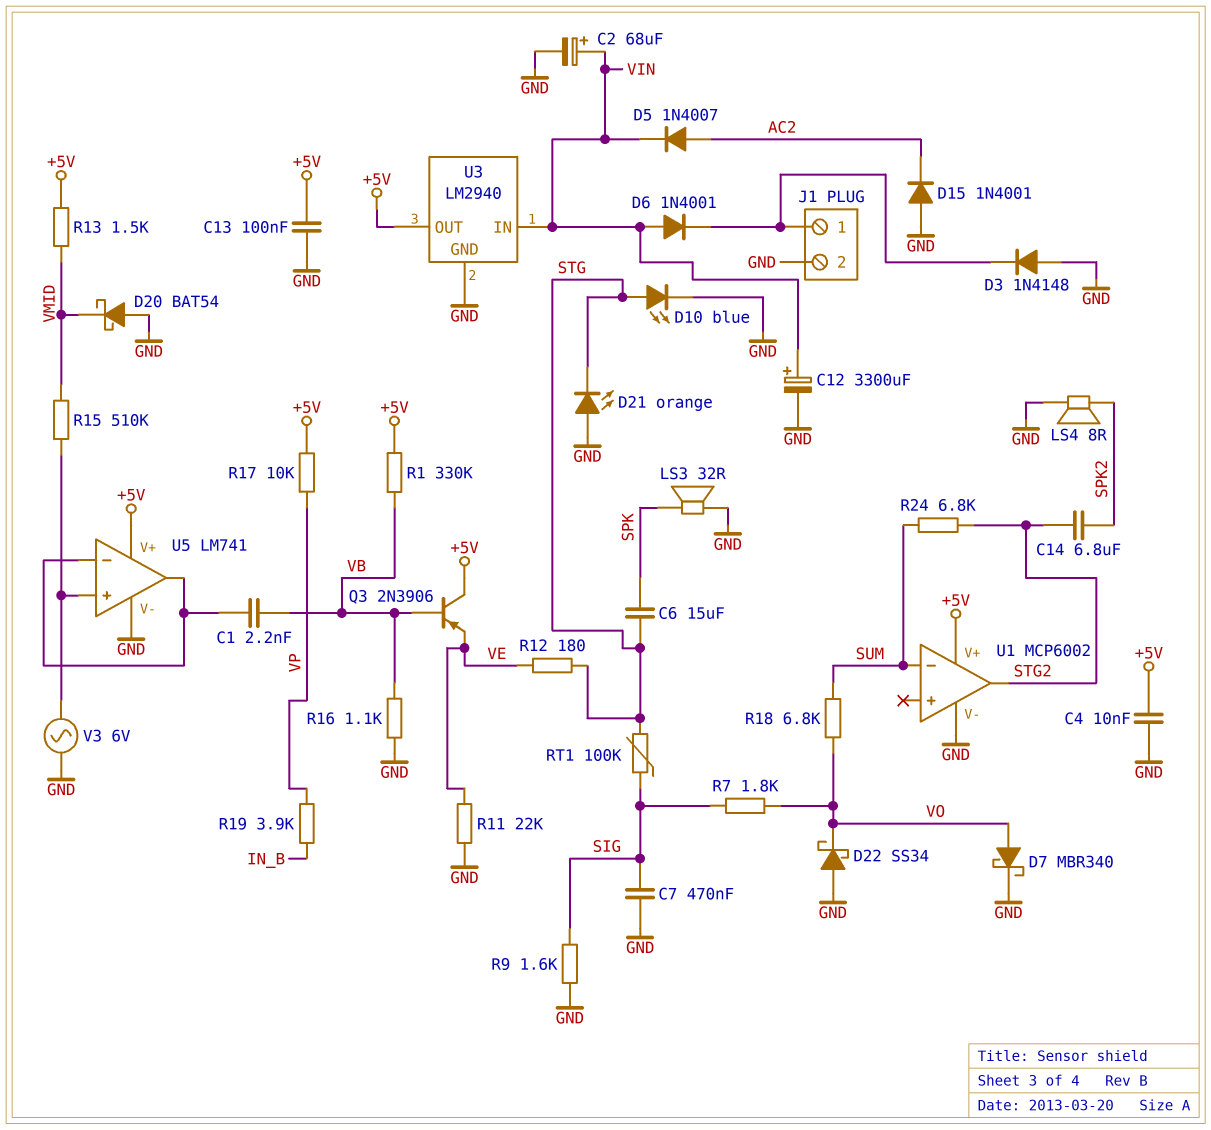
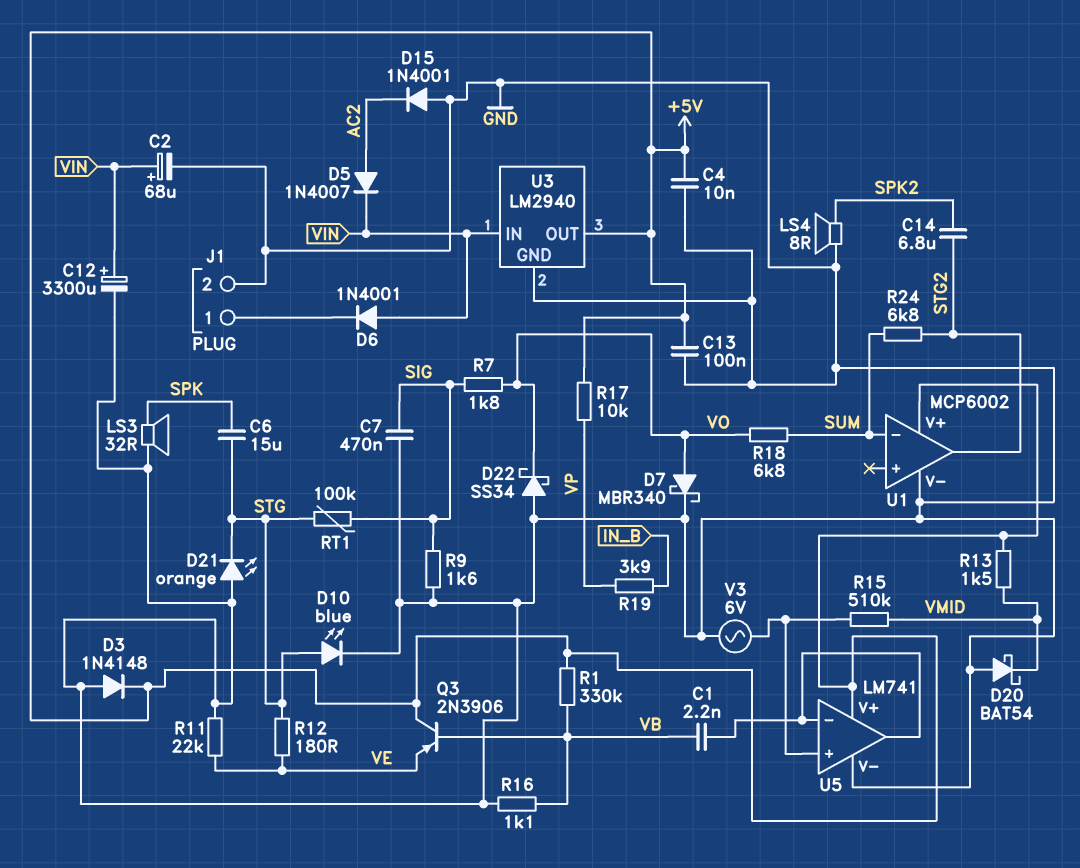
D3: diode 1N4148 (A GND, K J1/1) -> diode 1N4148 (A GND, K +5V)

